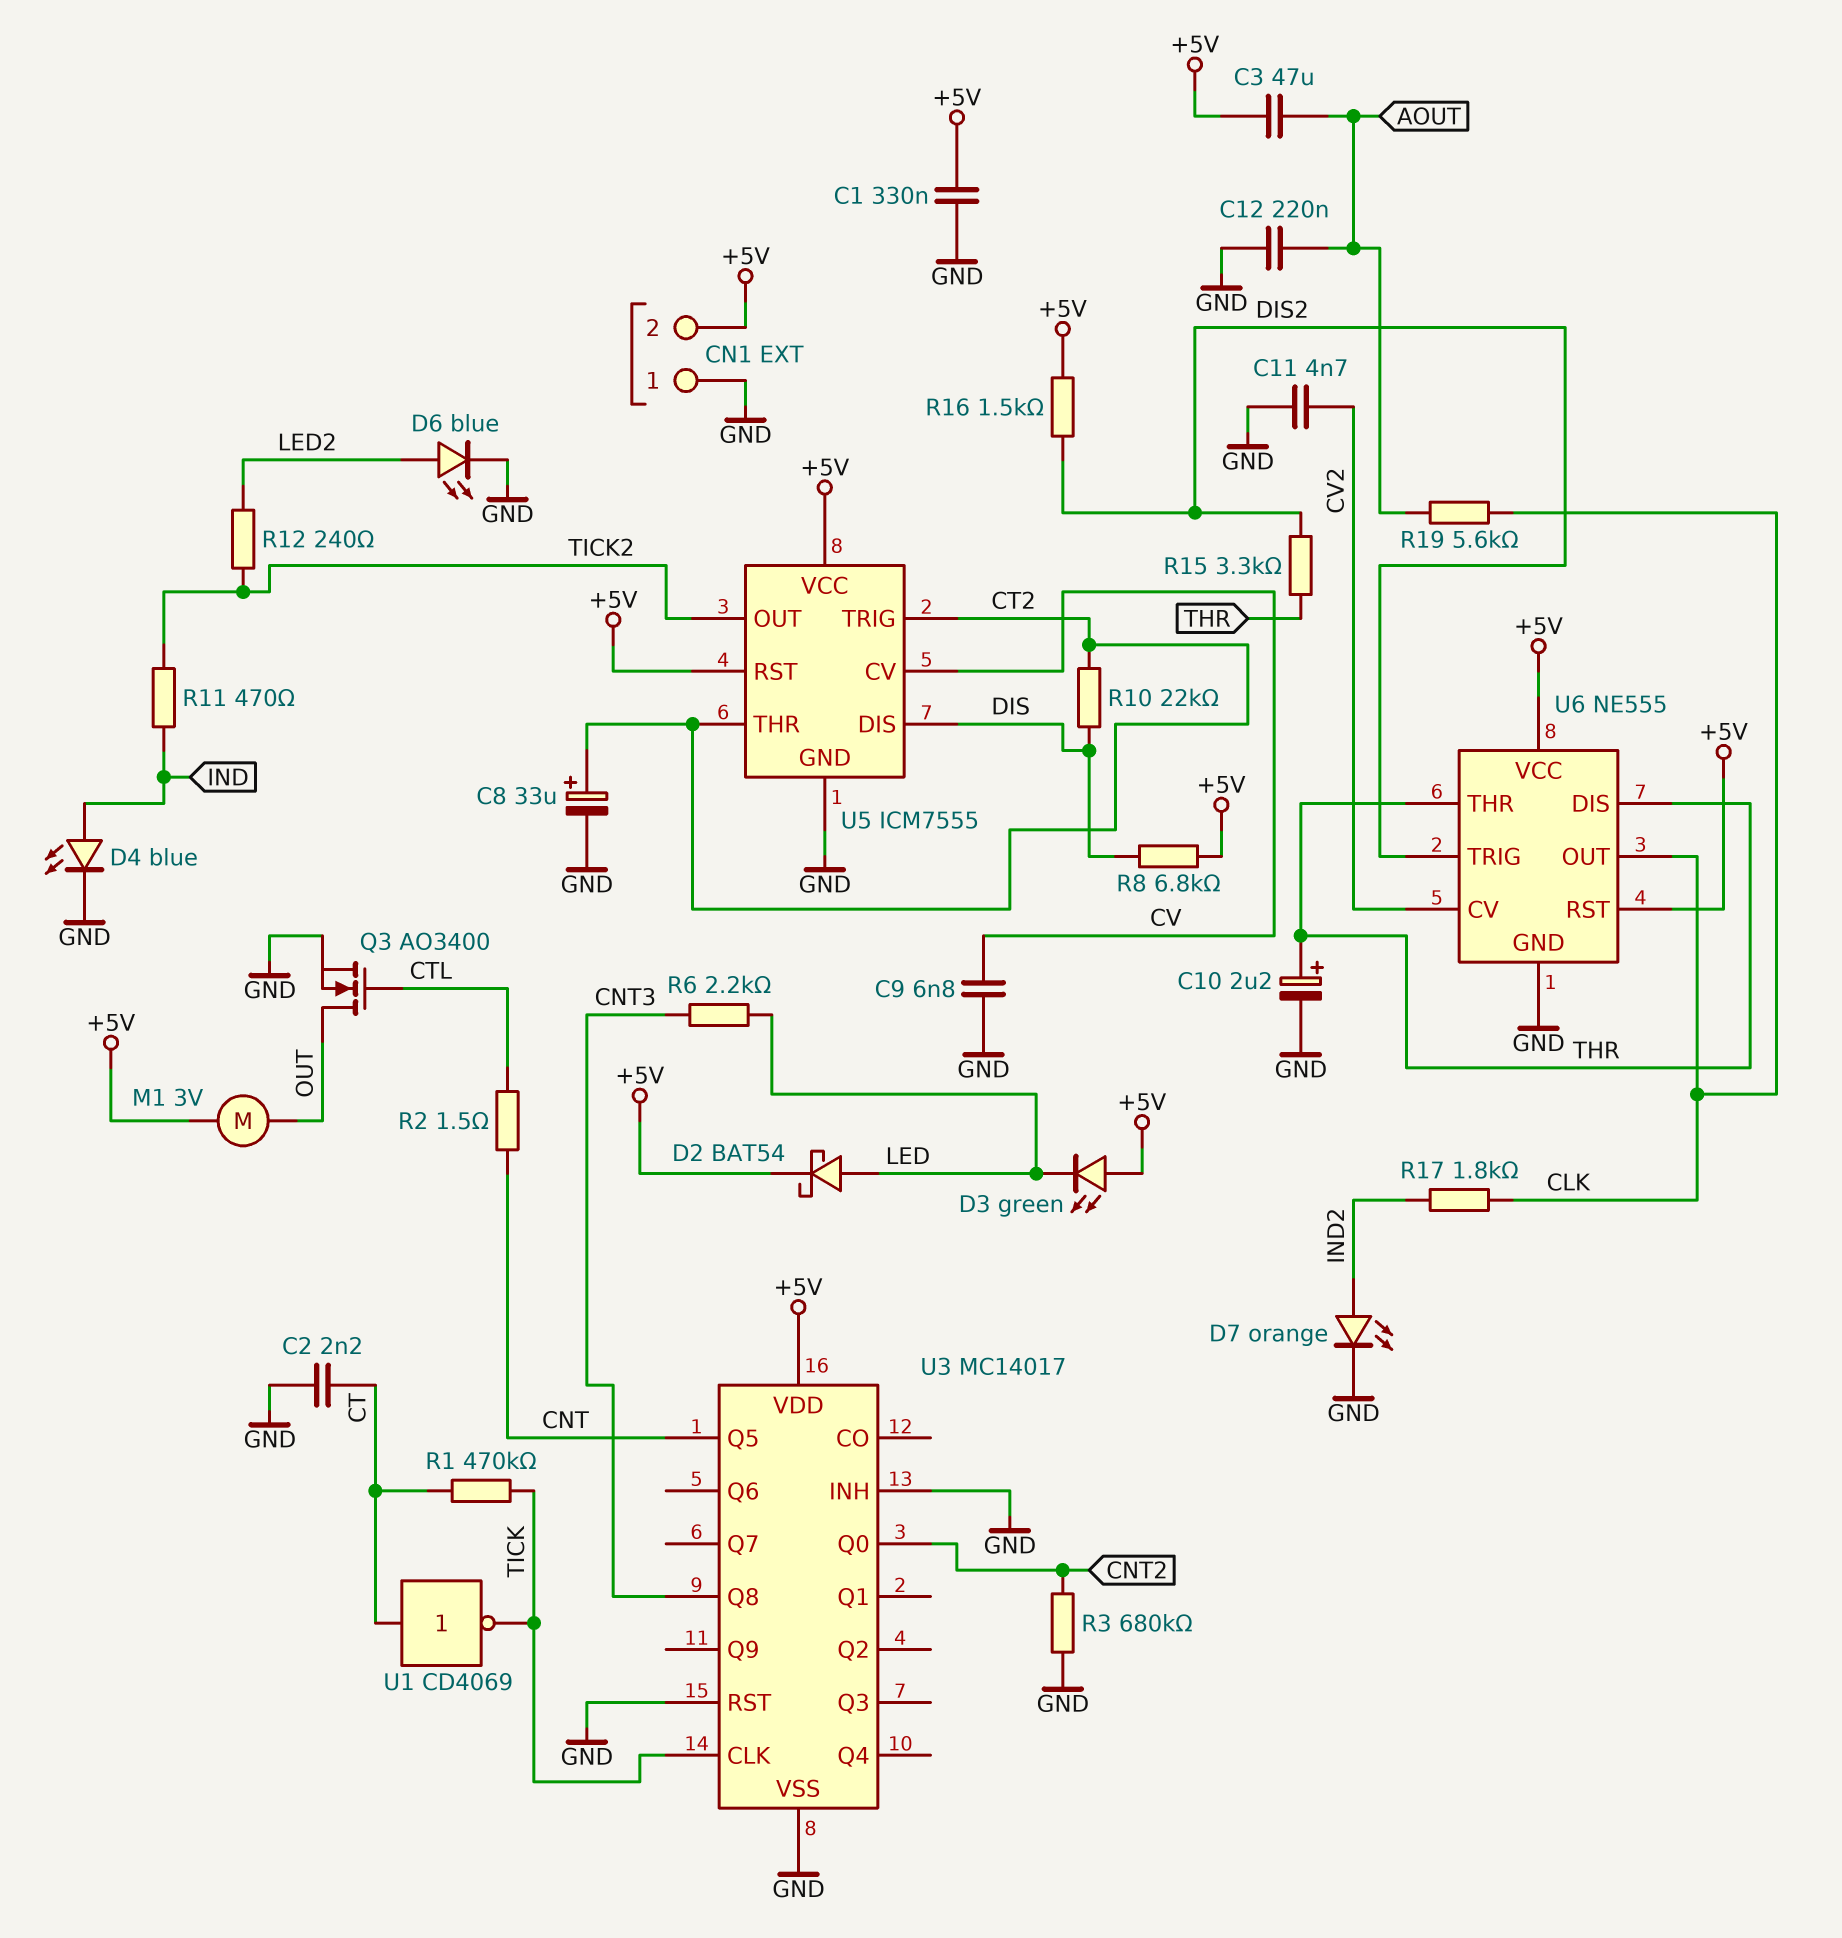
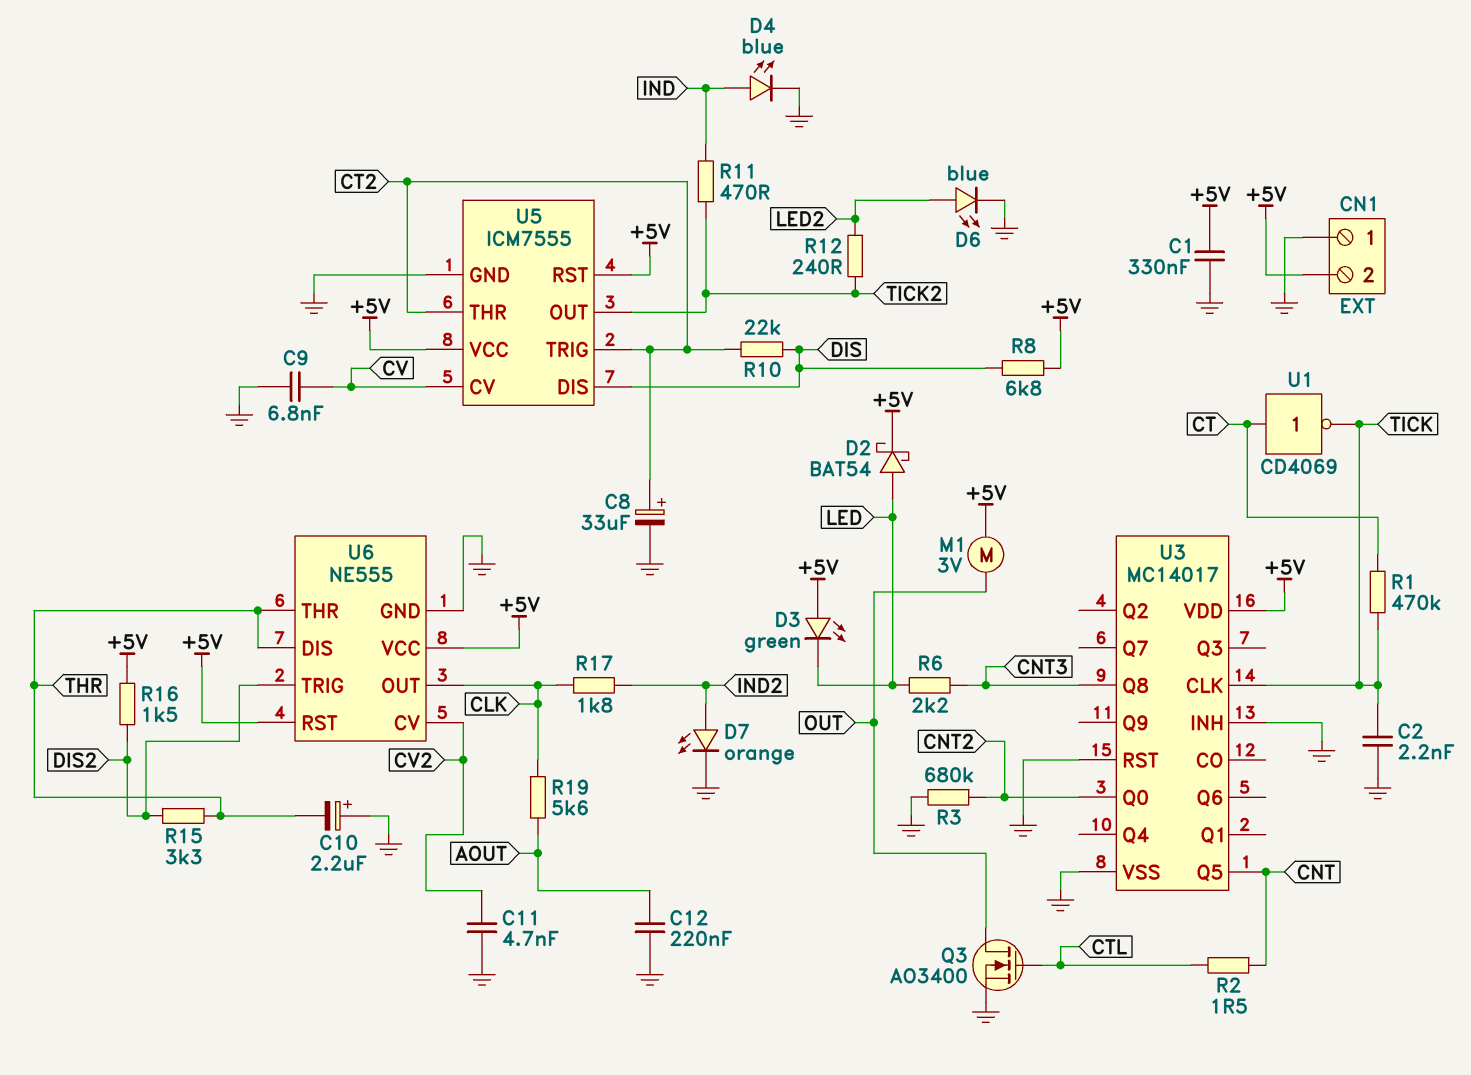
C2: 2.2nF (CT, GND) -> 2.2nF (GND, TICK)
C3: 47uF (+5V, AOUT) -> none
C10: 2.2uF (plus THR, minus GND) -> 2.2uF (plus GND, minus THR)

